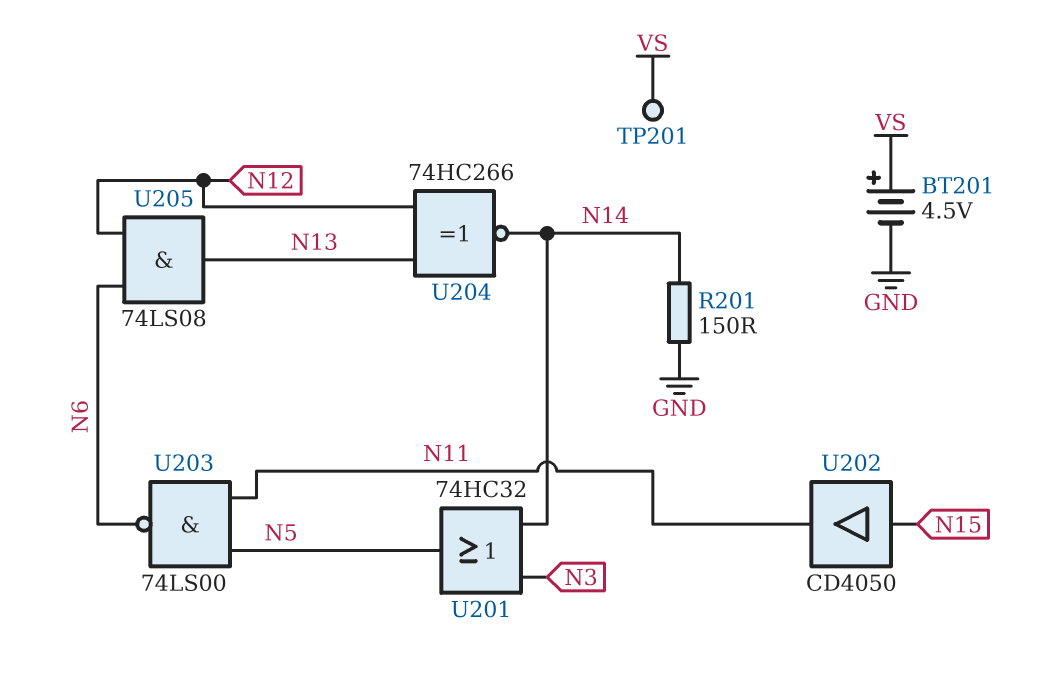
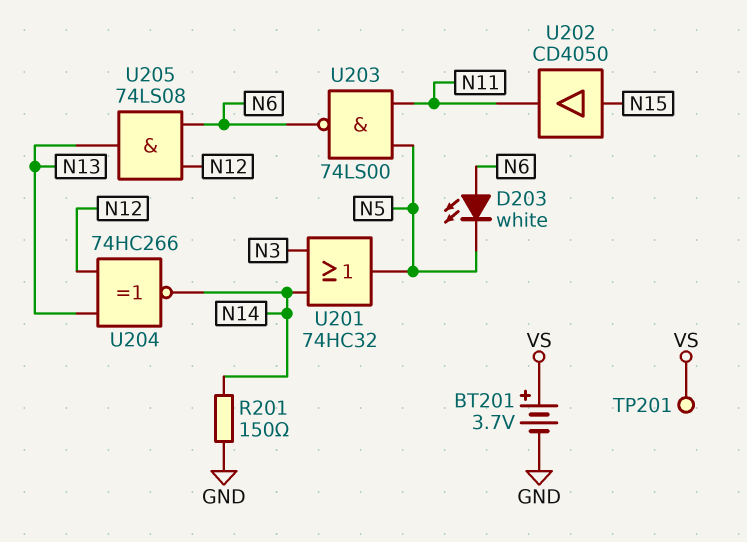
BT201: 4.5V (plus VS, minus GND) -> 3.7V (plus VS, minus GND)
D203: none -> LED white (A N6, K N5)

